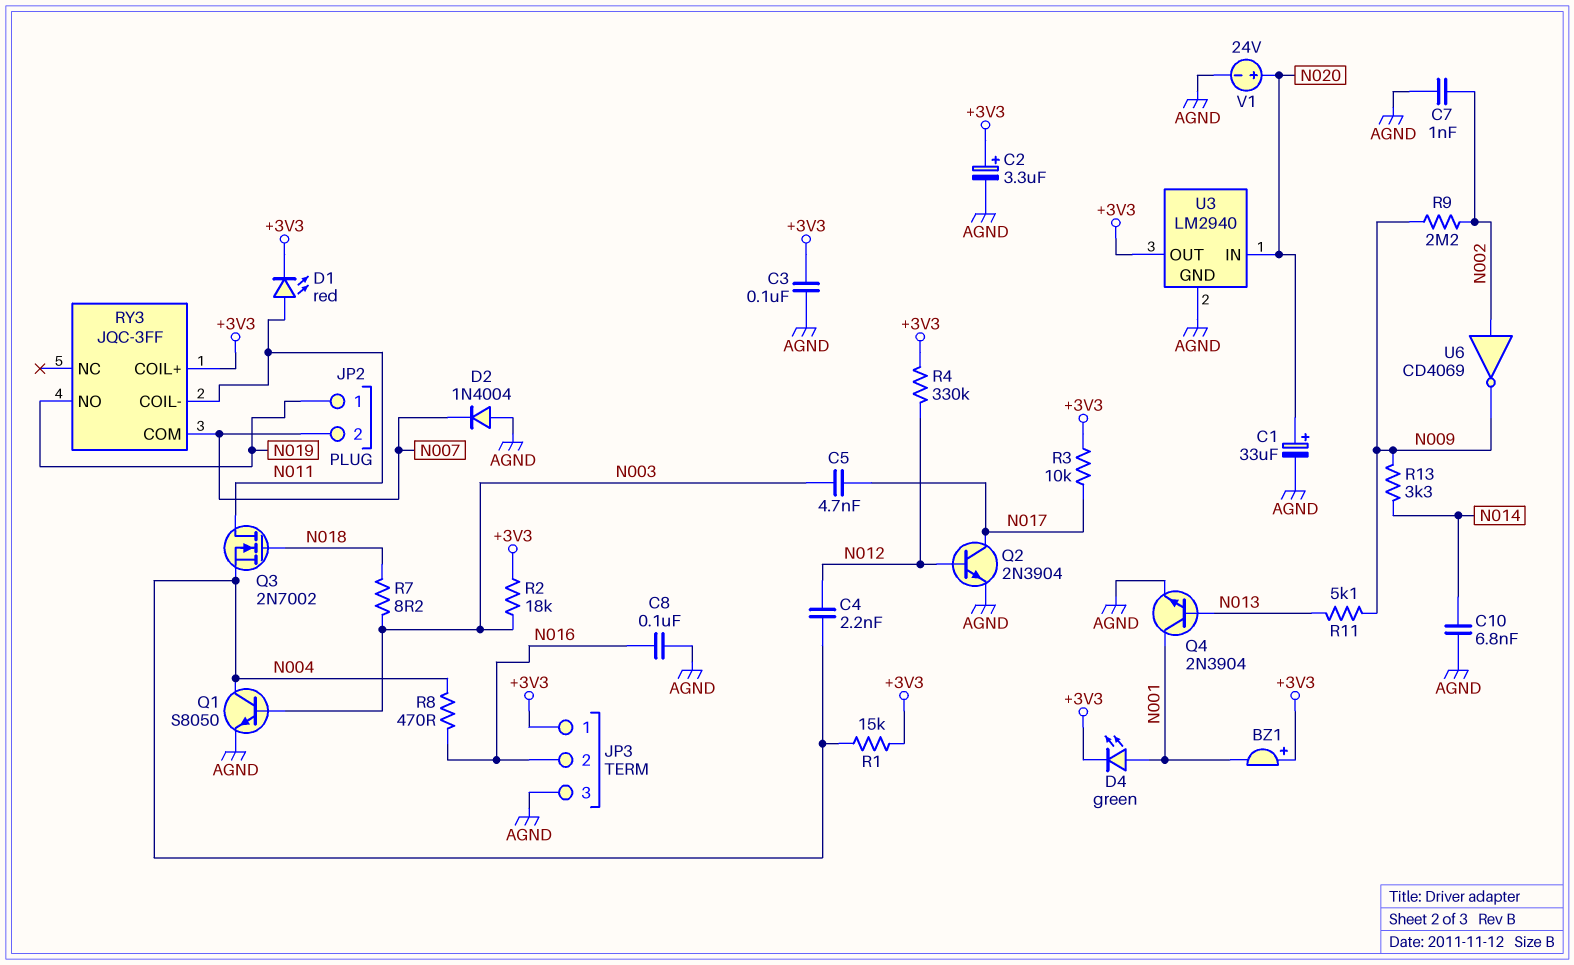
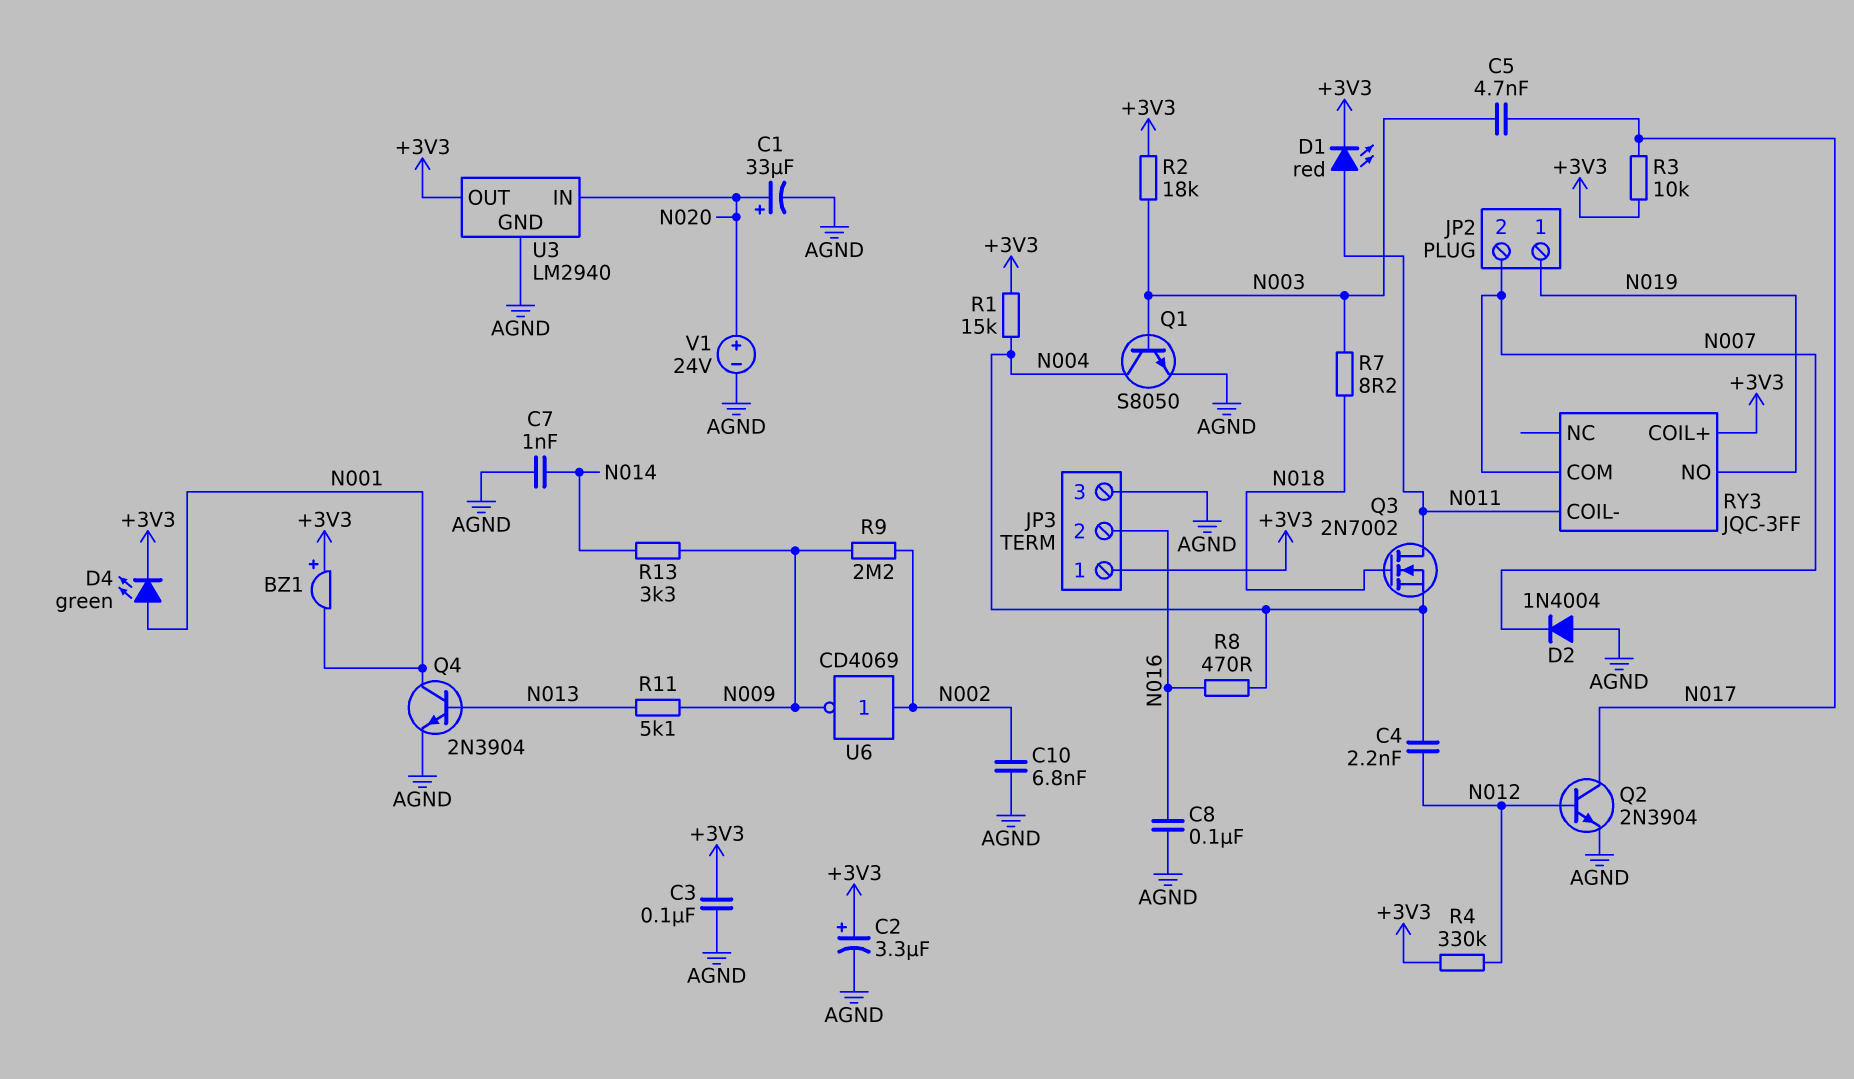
C7: 1nF (AGND, N002) -> 1nF (AGND, N014)
C10: 6.8nF (AGND, N014) -> 6.8nF (AGND, N002)

